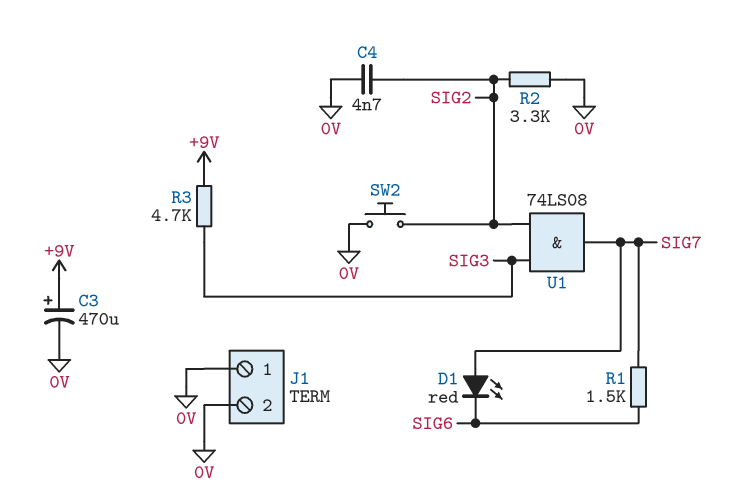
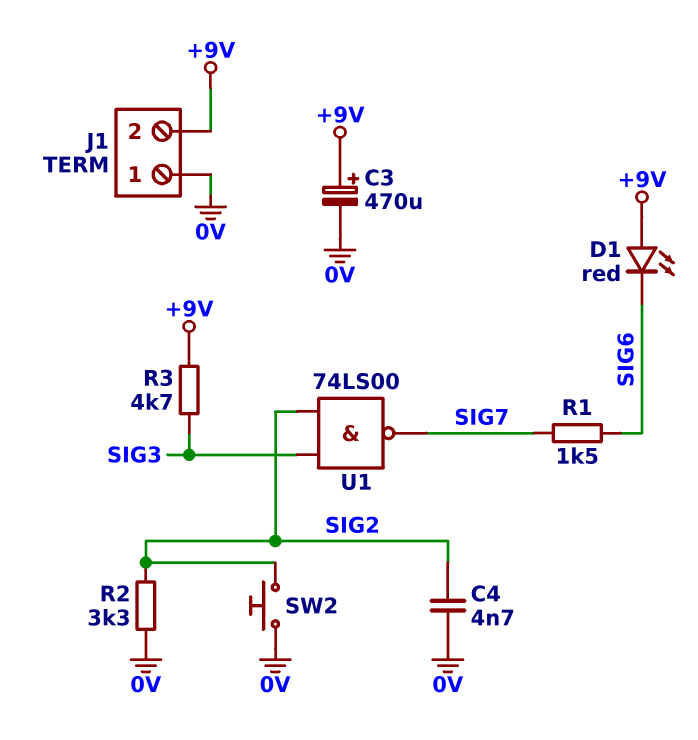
D1: LED red (A SIG7, K SIG6) -> LED red (A +9V, K SIG6)
J1 pin 2: 0V -> +9V
U1: AND 74LS08 (in SIG2, in SIG3, out SIG7) -> NAND 74LS00 (in SIG2, in SIG3, out SIG7)

